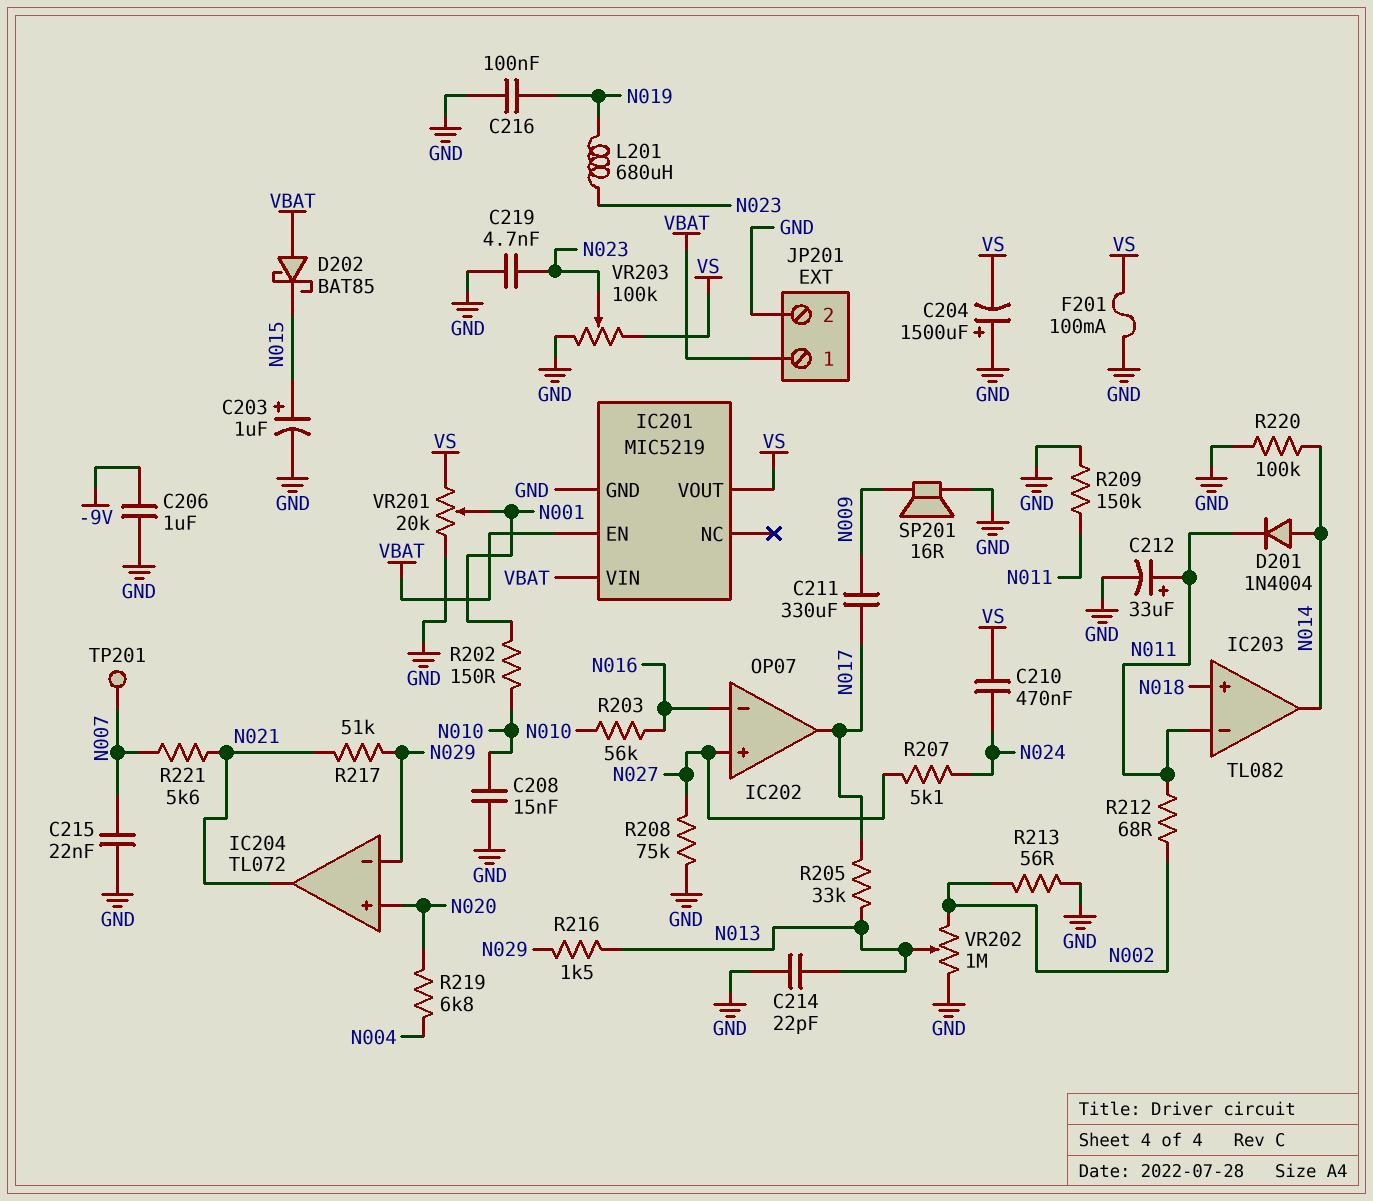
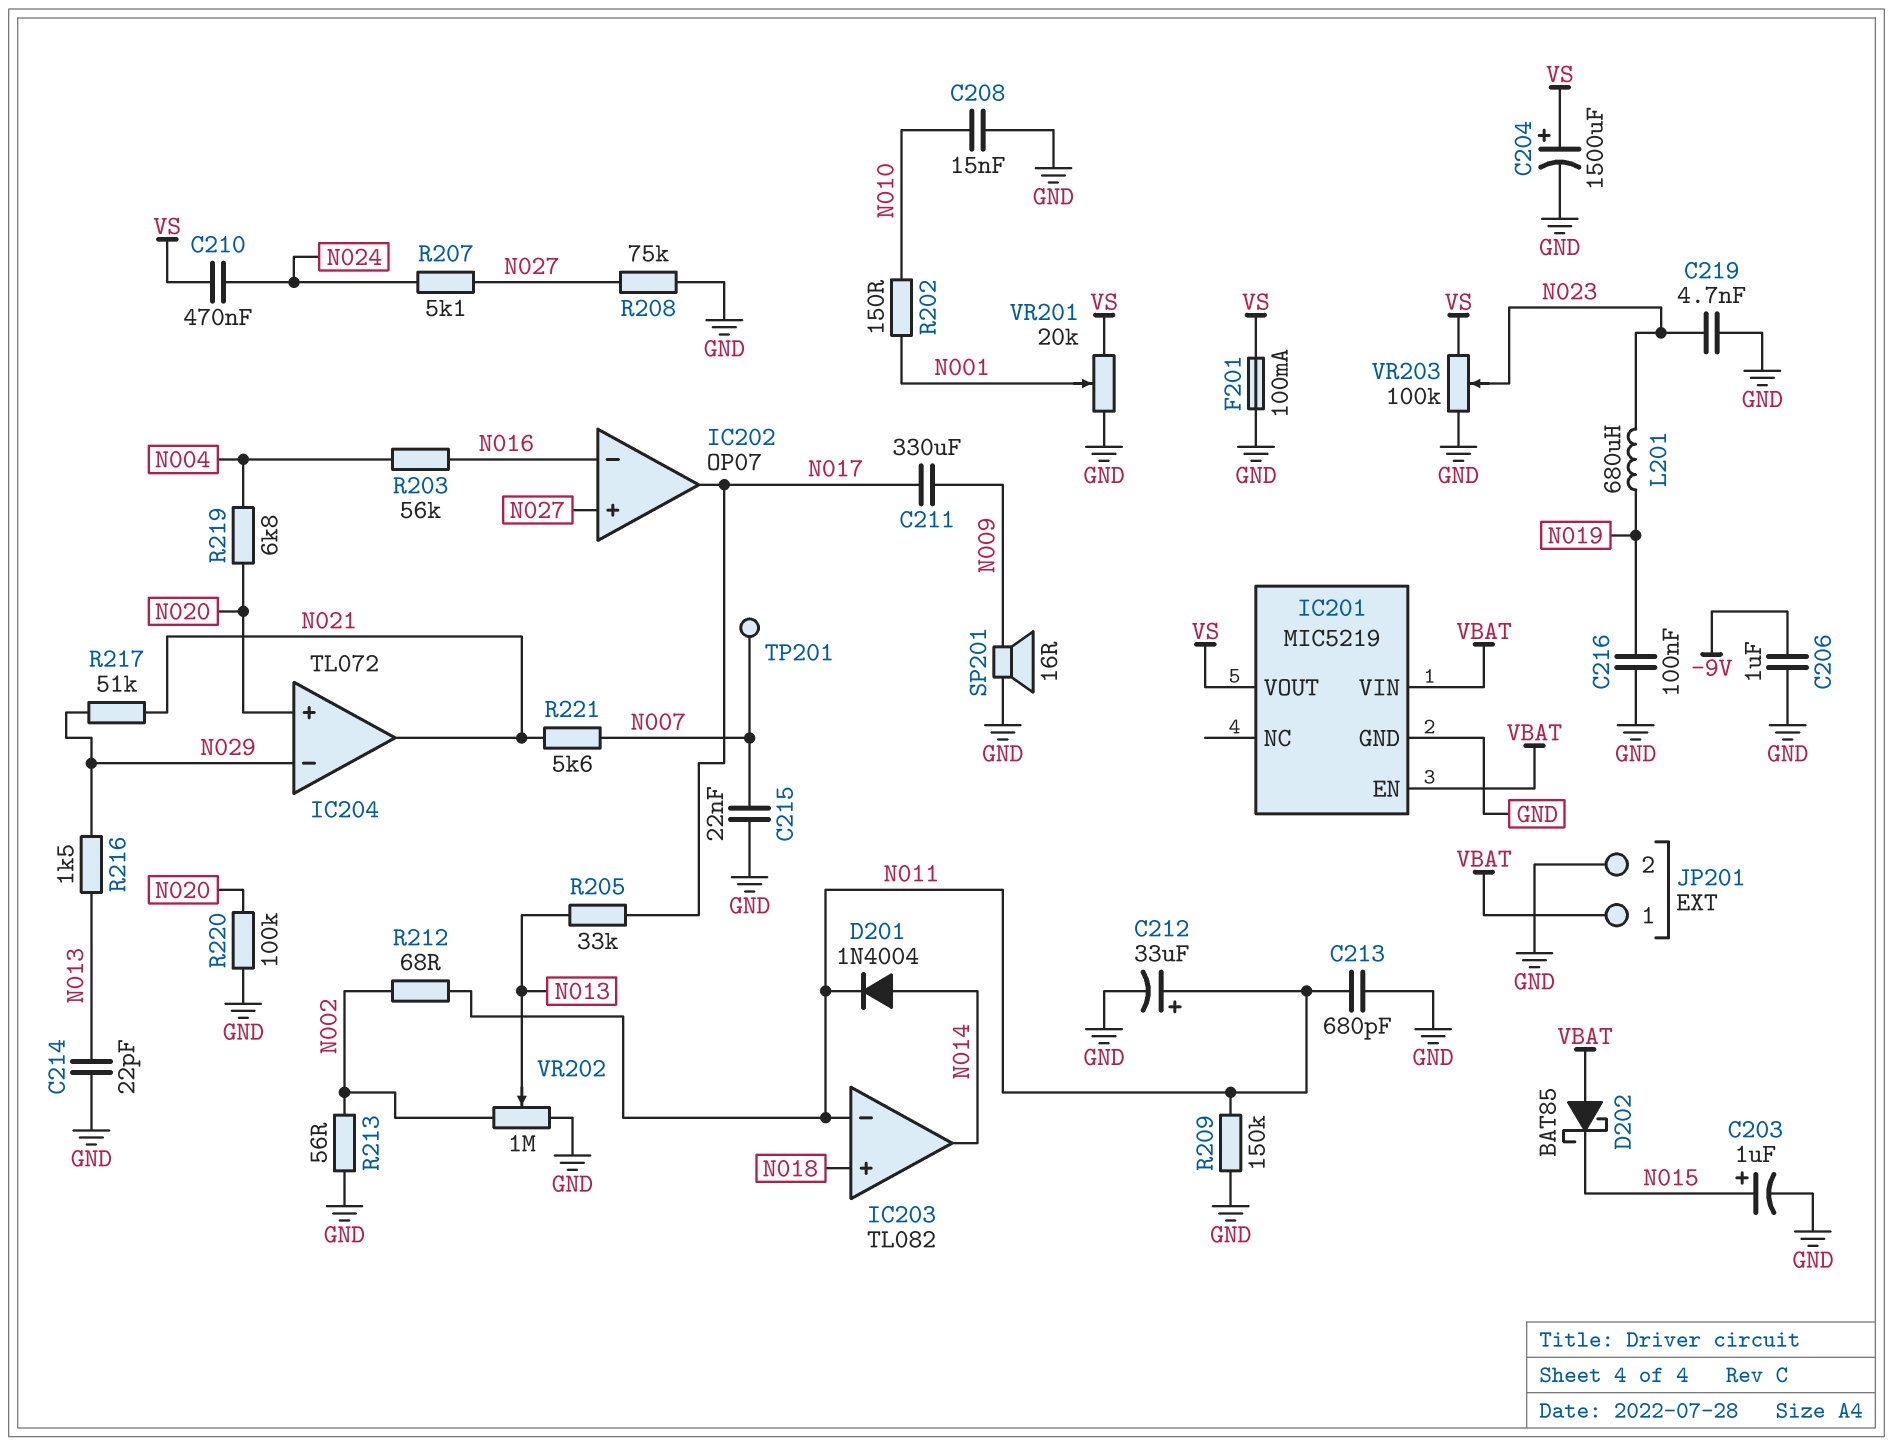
C204: 1500uF (plus GND, minus VS) -> 1500uF (plus VS, minus GND)
C213: none -> 680pF (GND, N011)
R203: 56k (N010, N016) -> 56k (N004, N016)
R220: 100k (GND, N014) -> 100k (GND, N020)

